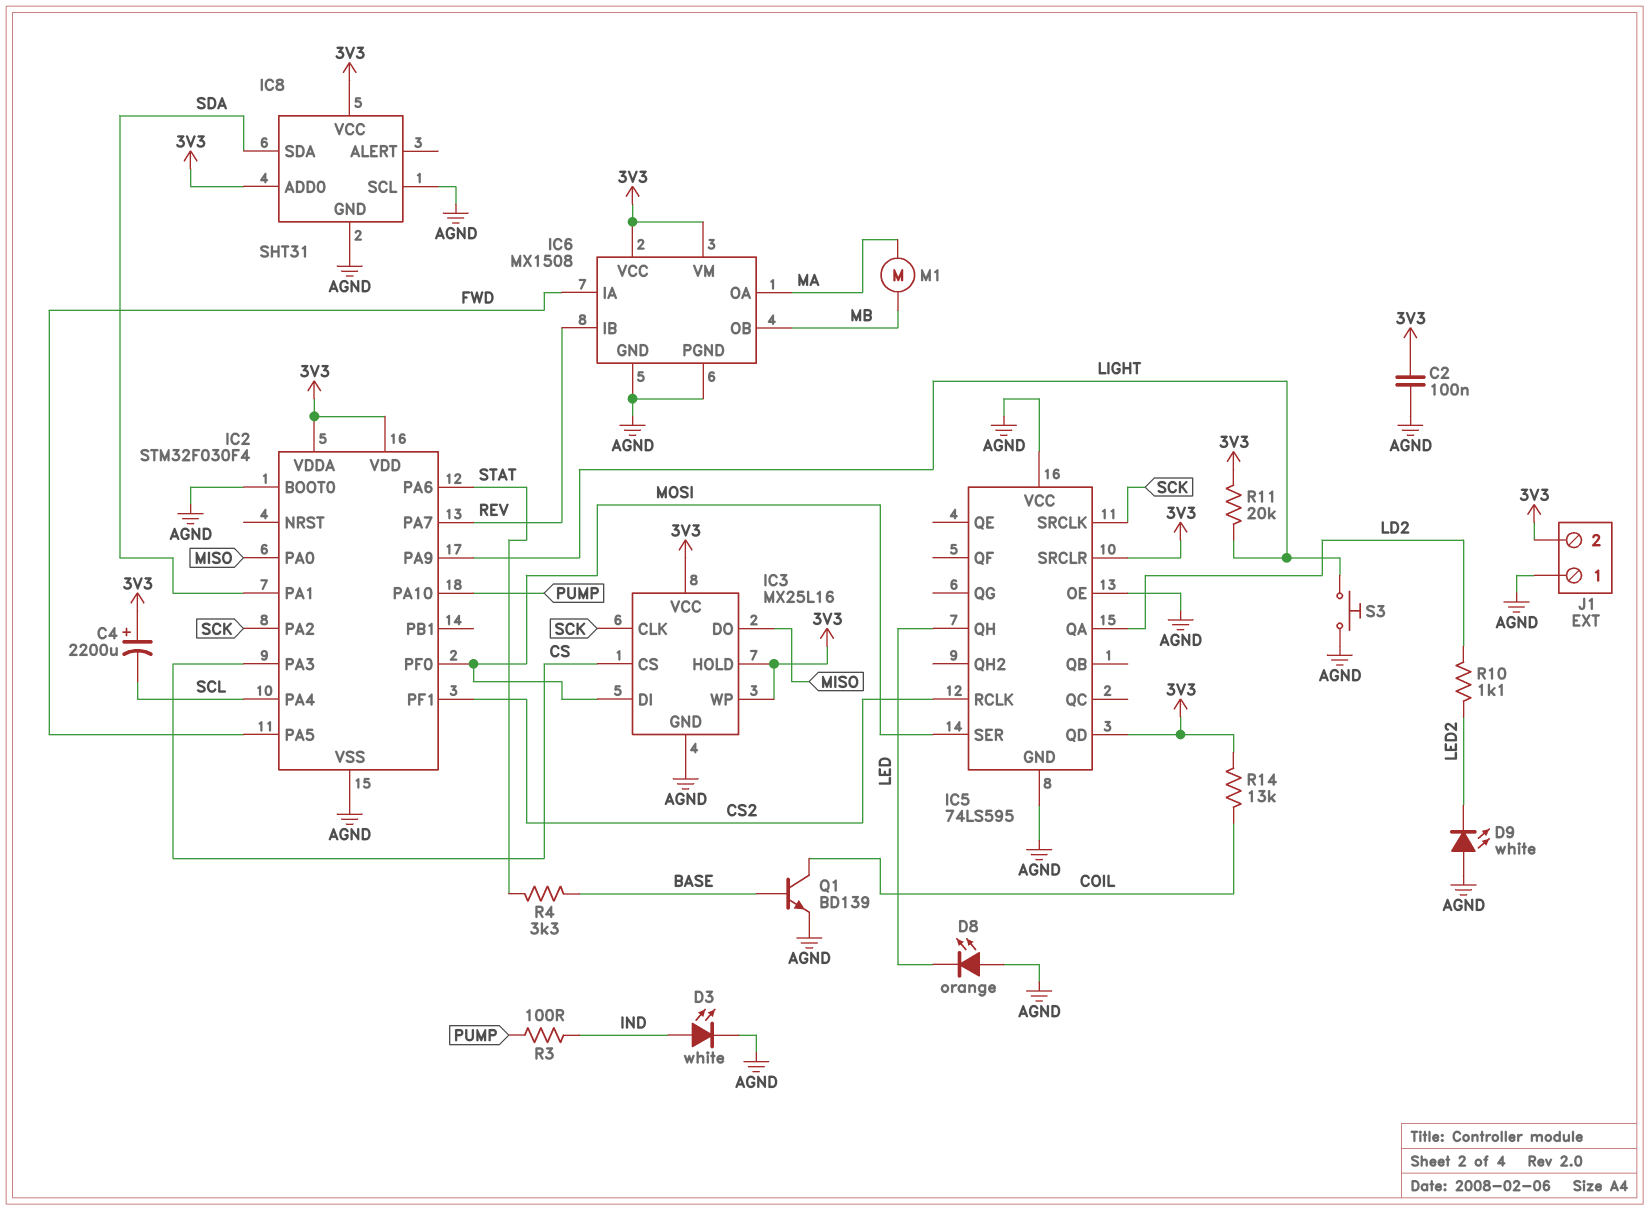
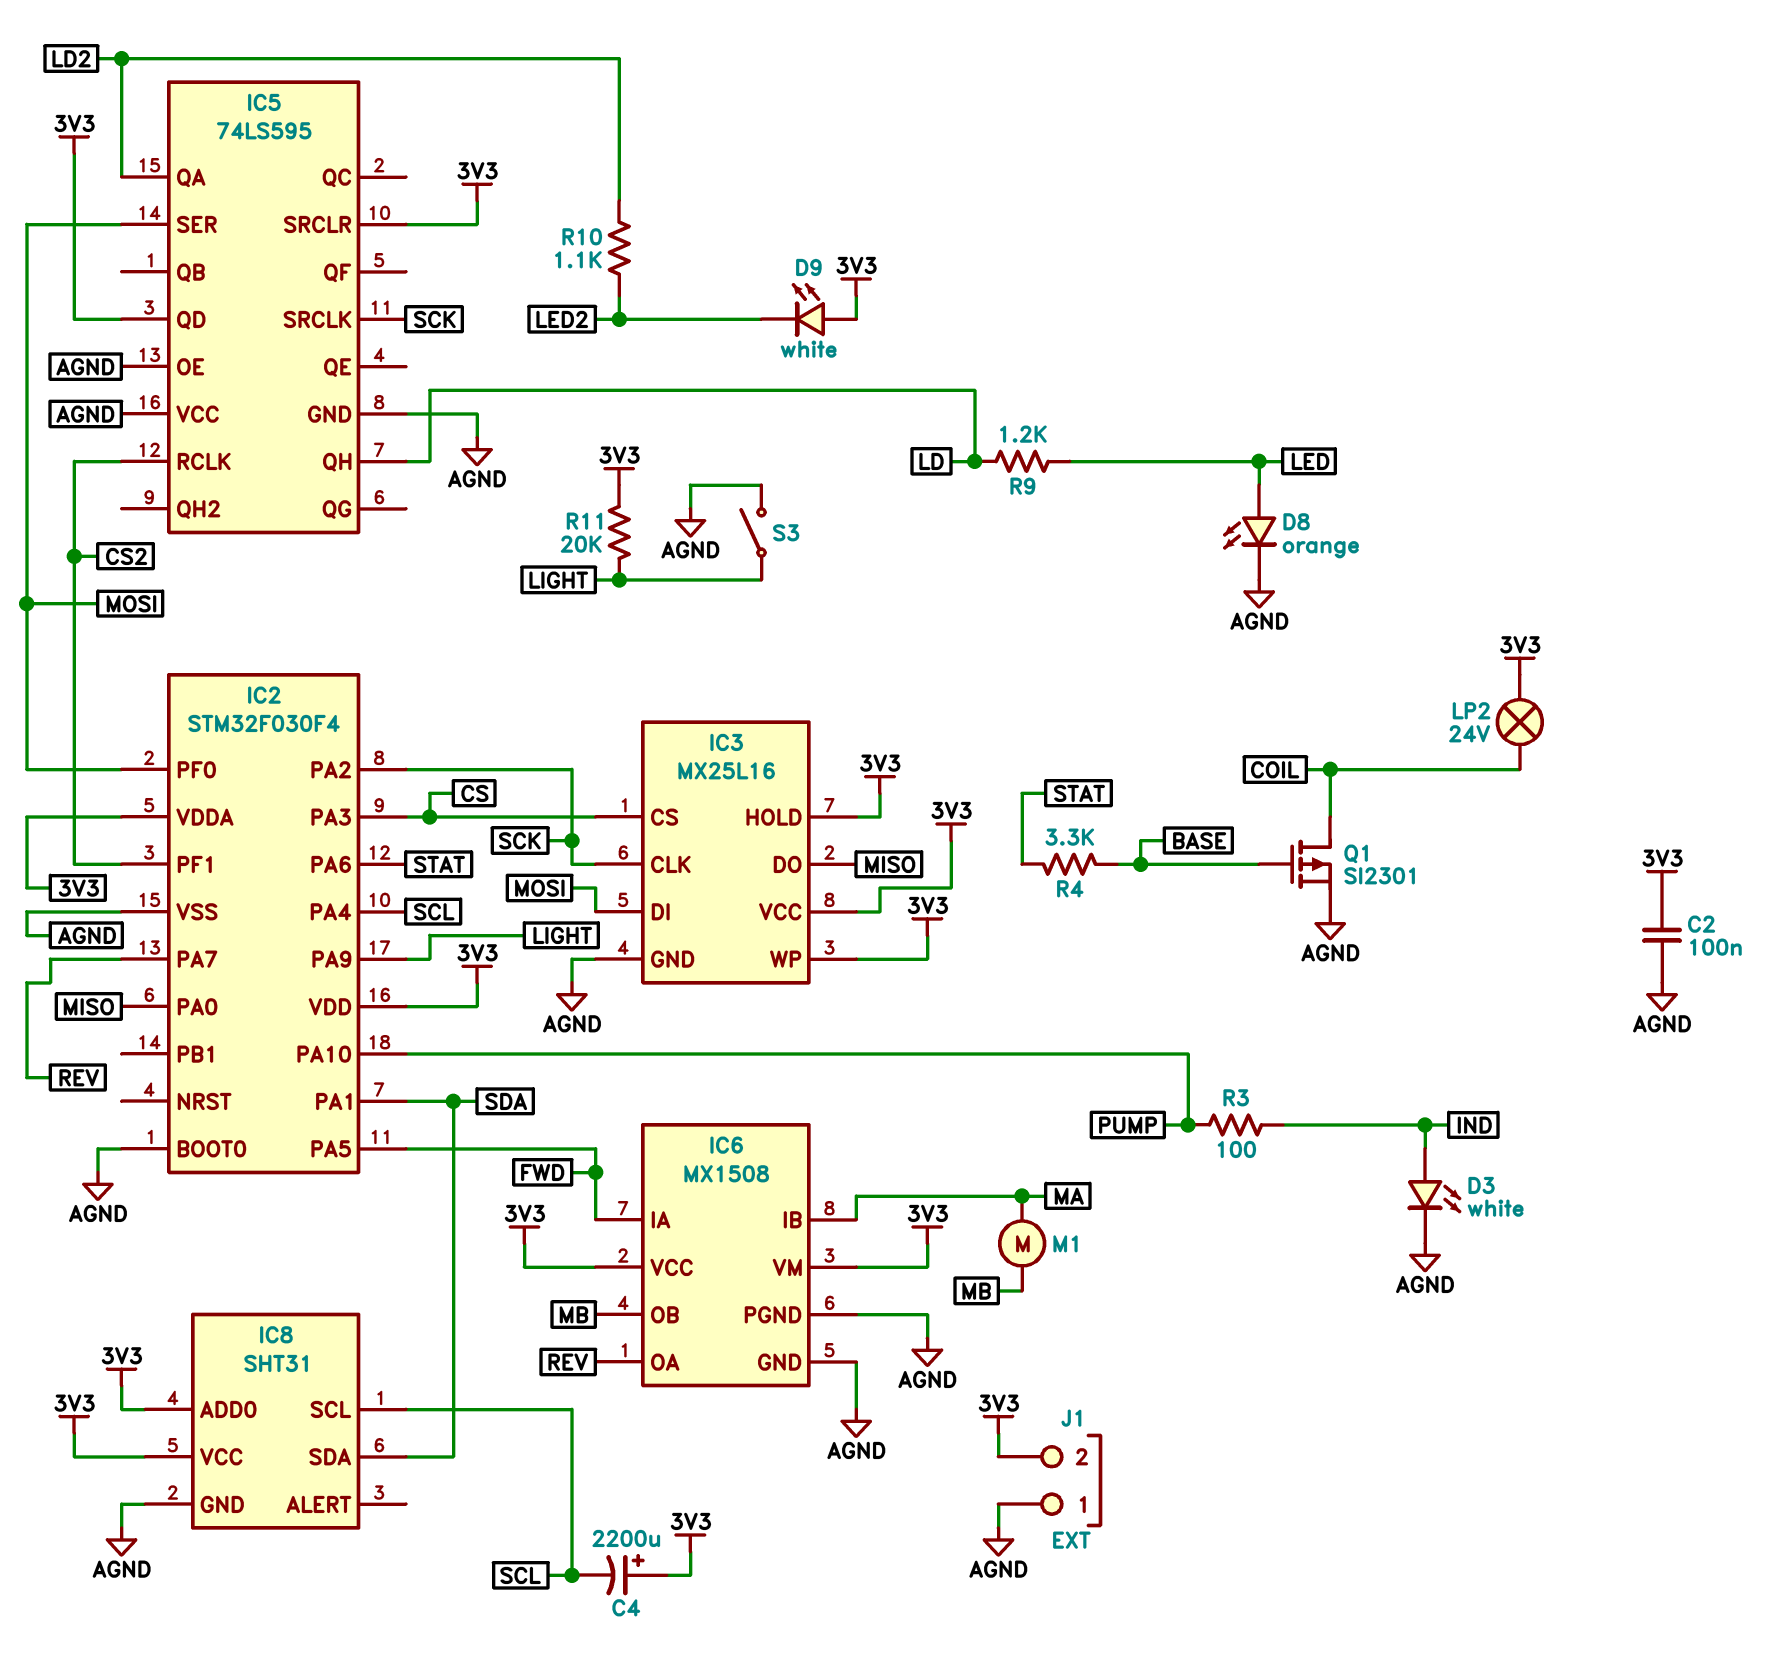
D8: LED orange (A AGND, K LED) -> LED orange (A LED, K AGND)
D9: LED white (A AGND, K LED2) -> LED white (A 3V3, K LED2)
IC5 pin QH: LED -> LD
IC6 pin IB: REV -> MA
IC6 pin OA: MA -> REV
IC8 pin SCL: AGND -> SCL
LP2: none -> lamp 24V (3V3, COIL)
Q1: NPN BD139 (B BASE, C COIL, E AGND) -> PMOS SI2301 (G BASE, D COIL, S AGND)
R9: none -> 1.2k (LD, LED)
R14: 13k (3V3, COIL) -> none
S3: button (AGND, LIGHT) -> switch (AGND, LIGHT)

